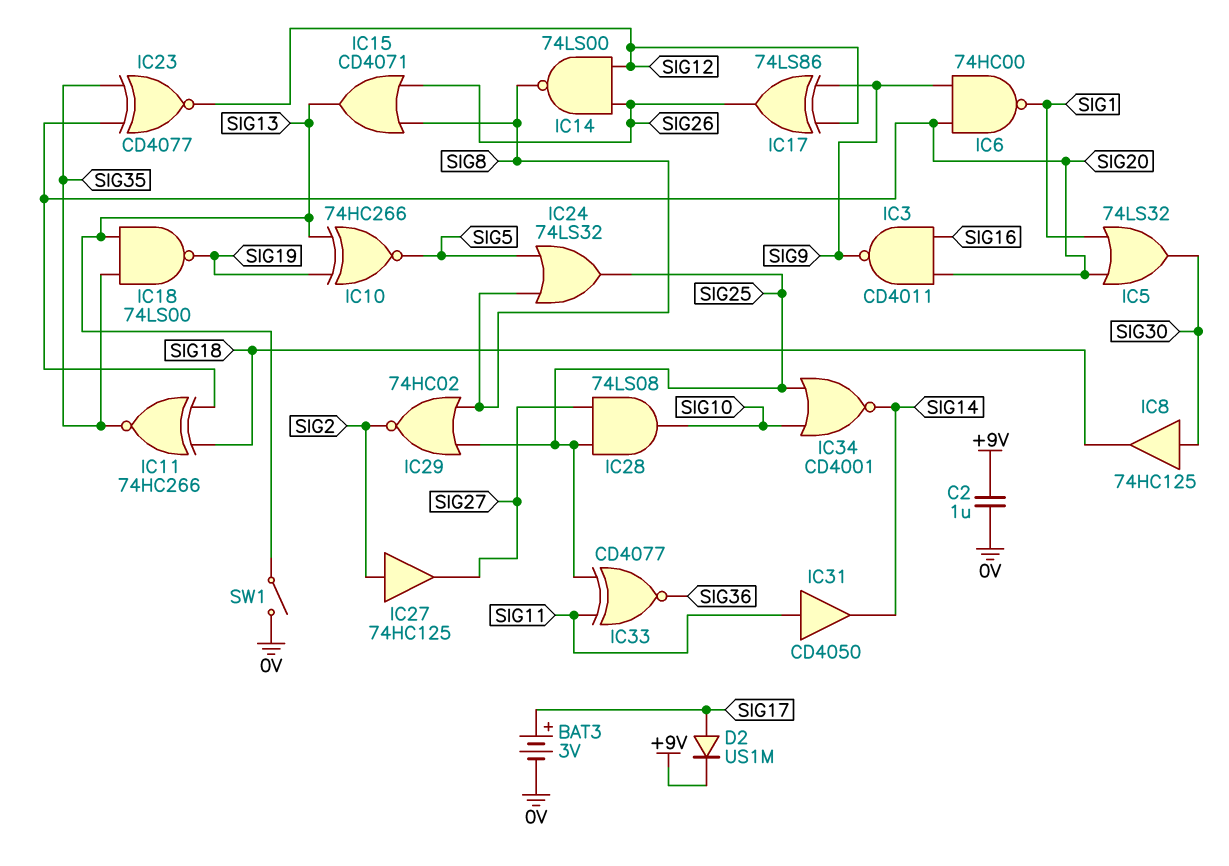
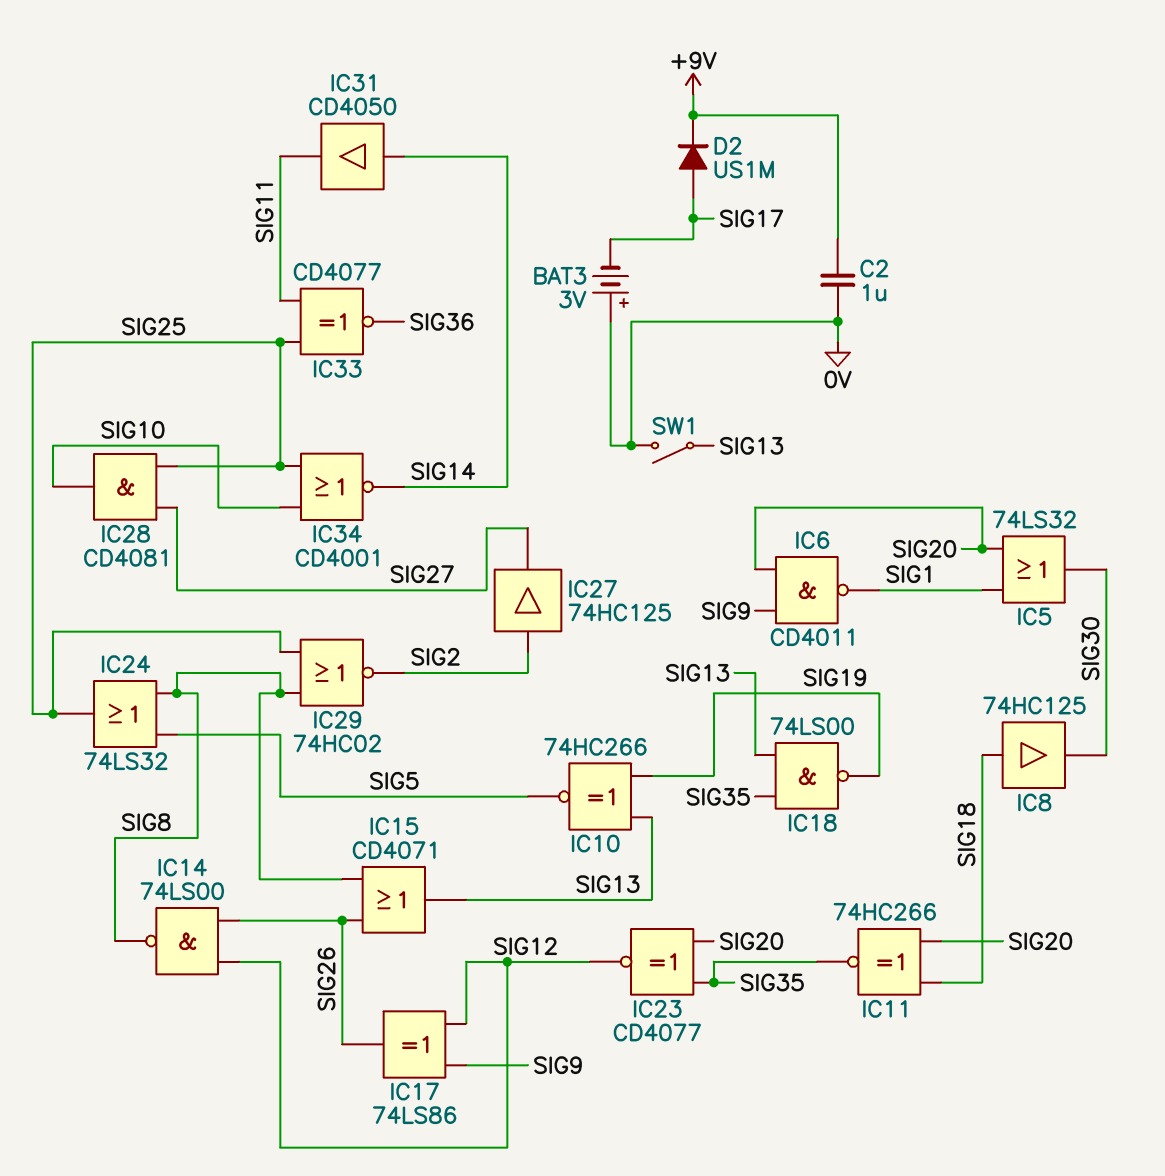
BAT3: 3V (plus SIG17, minus 0V) -> 3V (plus 0V, minus SIG17)
IC3: NAND CD4011 (in SIG16, in SIG20, out SIG9) -> none
IC6: NAND 74HC00 (in SIG9, in SIG20, out SIG1) -> NAND CD4011 (in SIG9, in SIG20, out SIG1)
IC8: buffer 74HC125 (in SIG30, out SIG18) -> buffer 74HC125 (in SIG18, out SIG30)
IC28: AND 74LS08 (in SIG25, in SIG27, out SIG10) -> AND CD4081 (in SIG25, in SIG27, out SIG10)
IC31: buffer CD4050 (in SIG11, out SIG14) -> buffer CD4050 (in SIG14, out SIG11)

